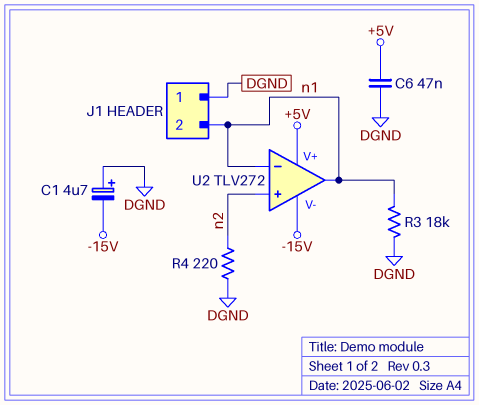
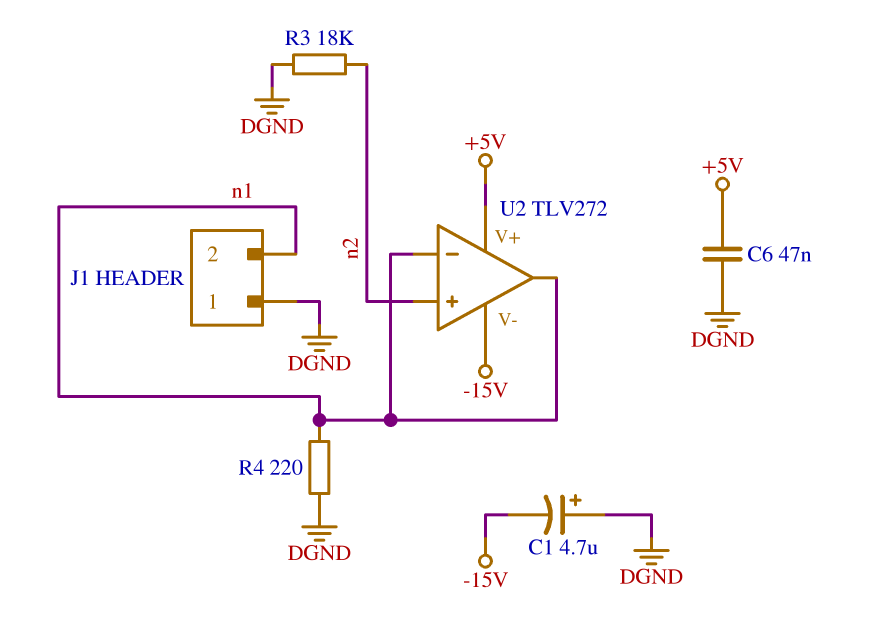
R3: 18k (DGND, n1) -> 18k (DGND, n2)
R4: 220 (DGND, n2) -> 220 (DGND, n1)

